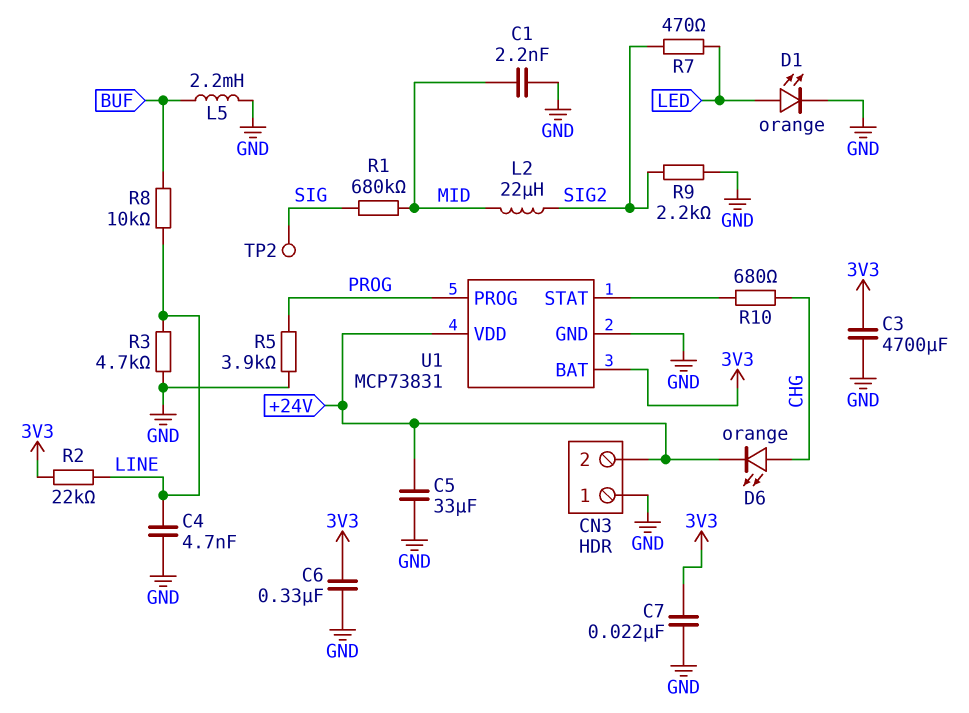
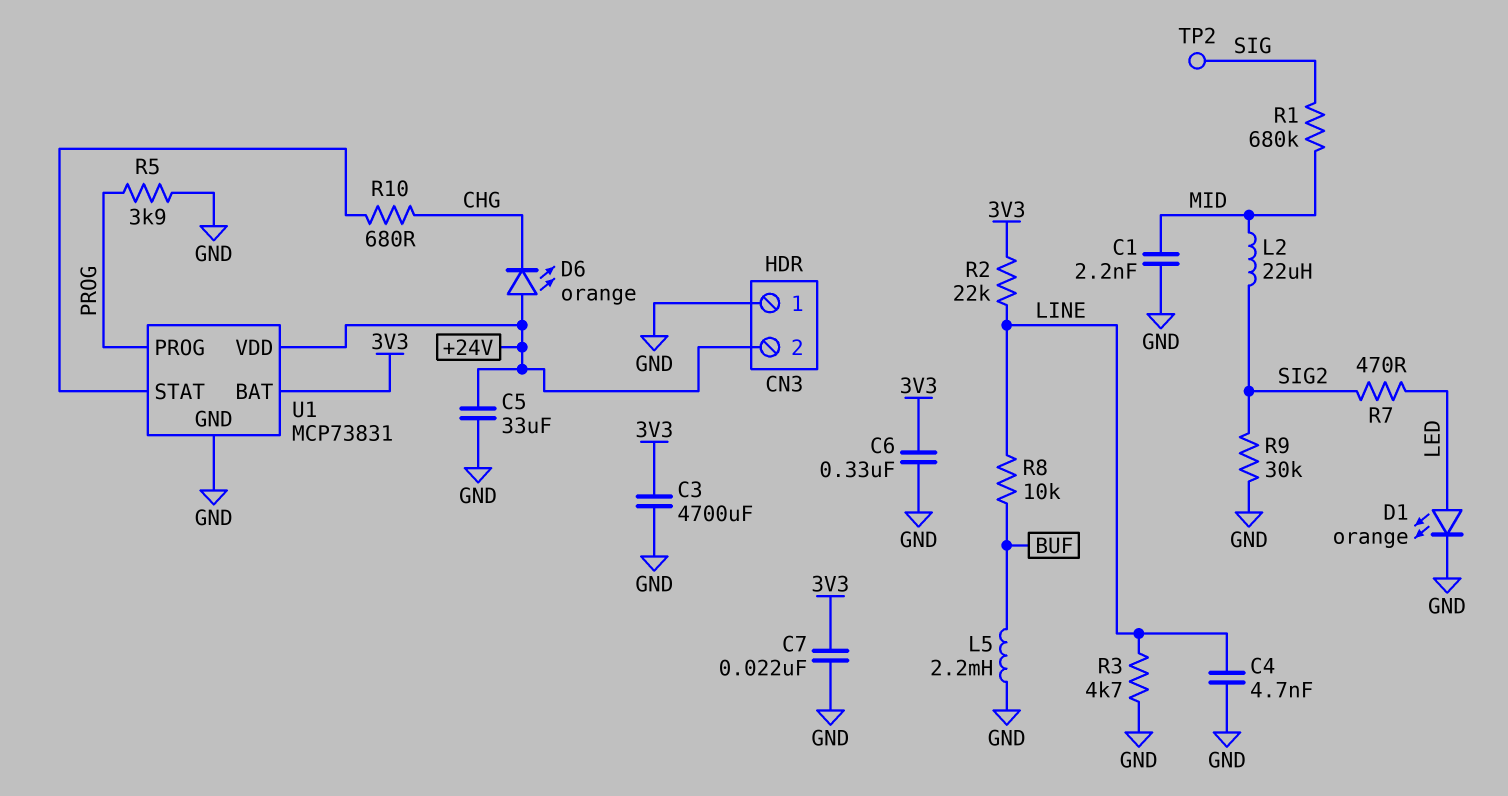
D6: LED orange (A CHG, K +24V) -> LED orange (A +24V, K CHG)
R9: 2.2k (GND, SIG2) -> 30k (GND, SIG2)

